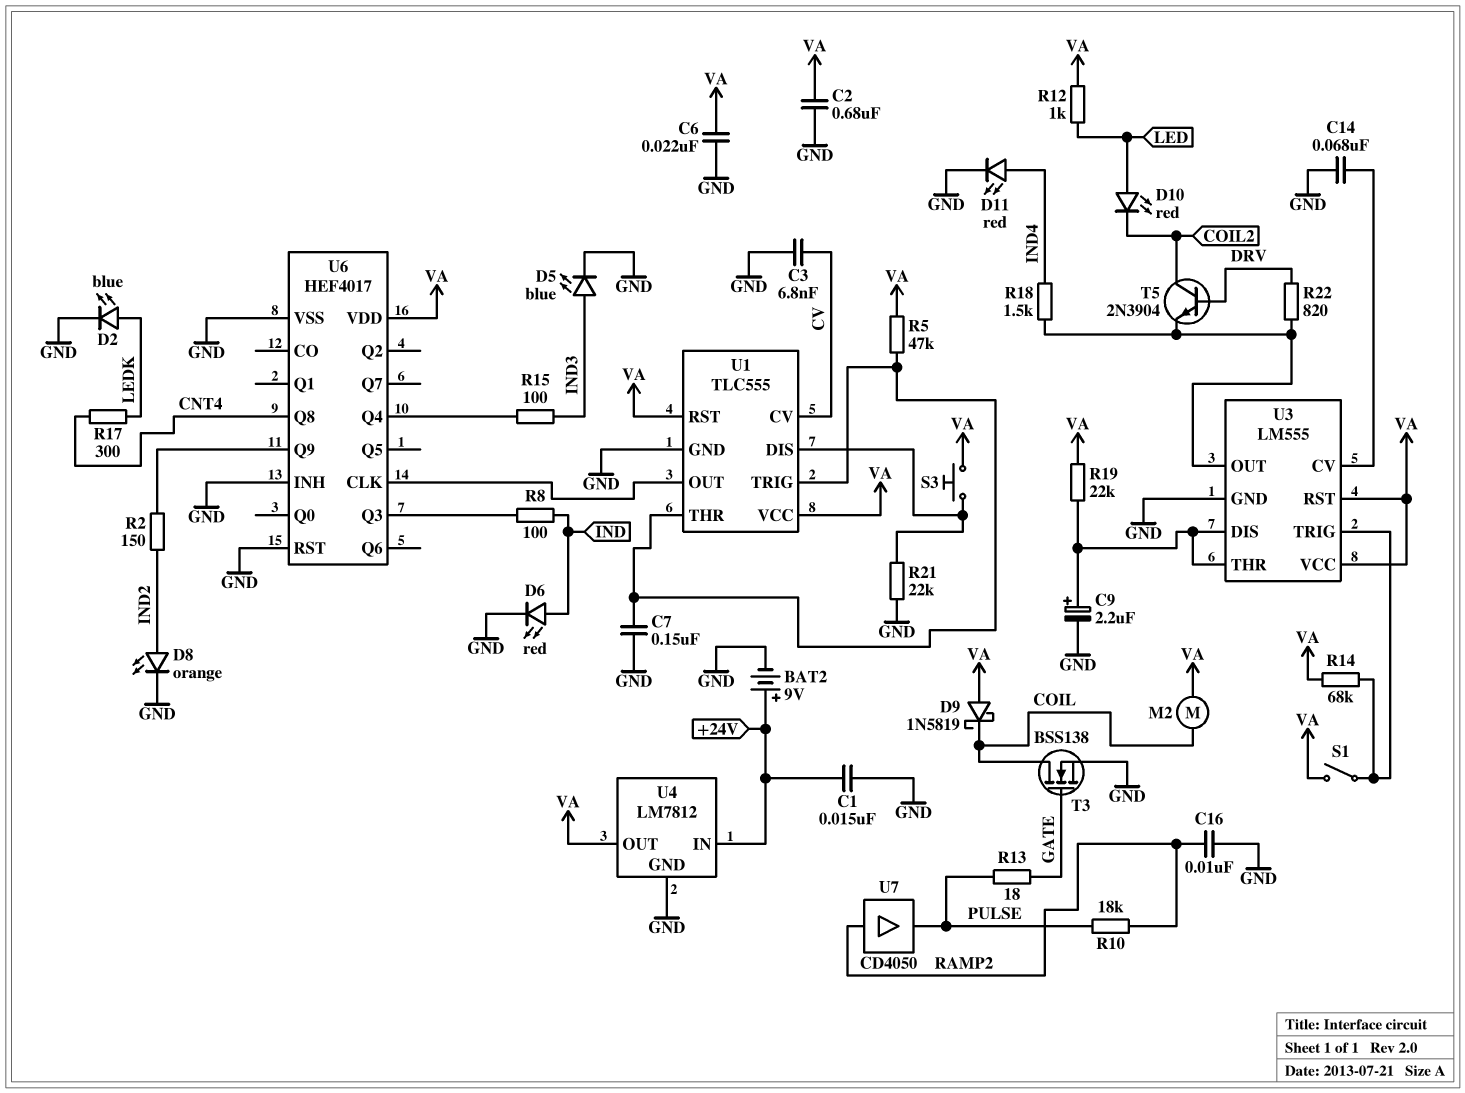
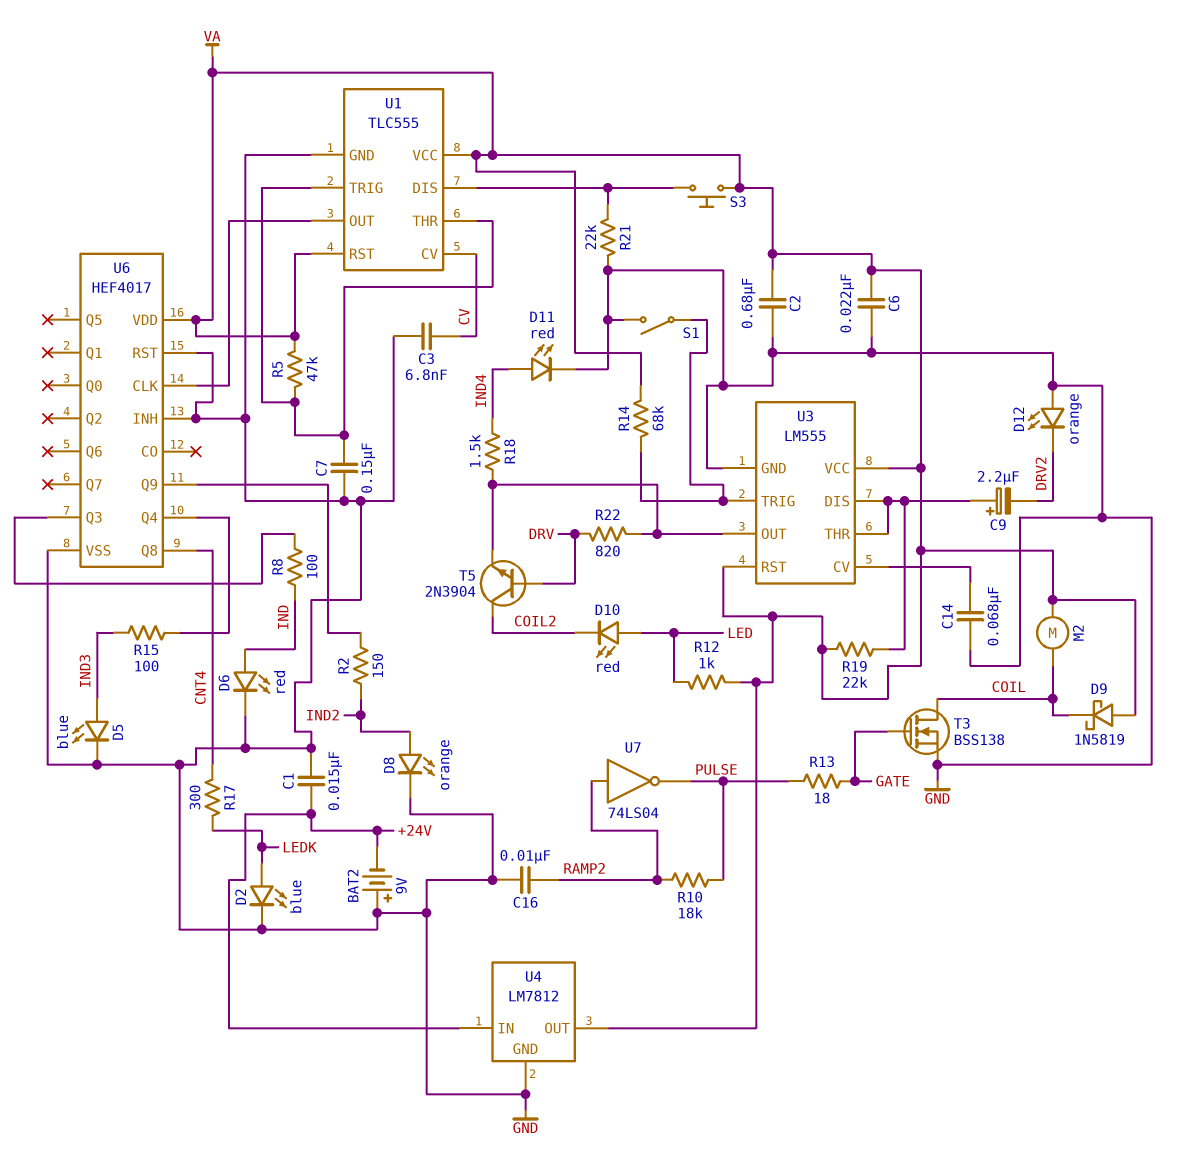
BAT2: 9V (plus +24V, minus GND) -> 9V (plus GND, minus +24V)
C9: 2.2uF (plus U3/DIS, minus GND) -> 2.2uF (plus U3/DIS, minus DRV2)
D12: none -> LED orange (A GND, K DRV2)
S1: switch (U3/TRIG, VA) -> switch (GND, U3/TRIG)
U7: buffer CD4050 (in RAMP2, out PULSE) -> NOT 74LS04 (in RAMP2, out PULSE)

